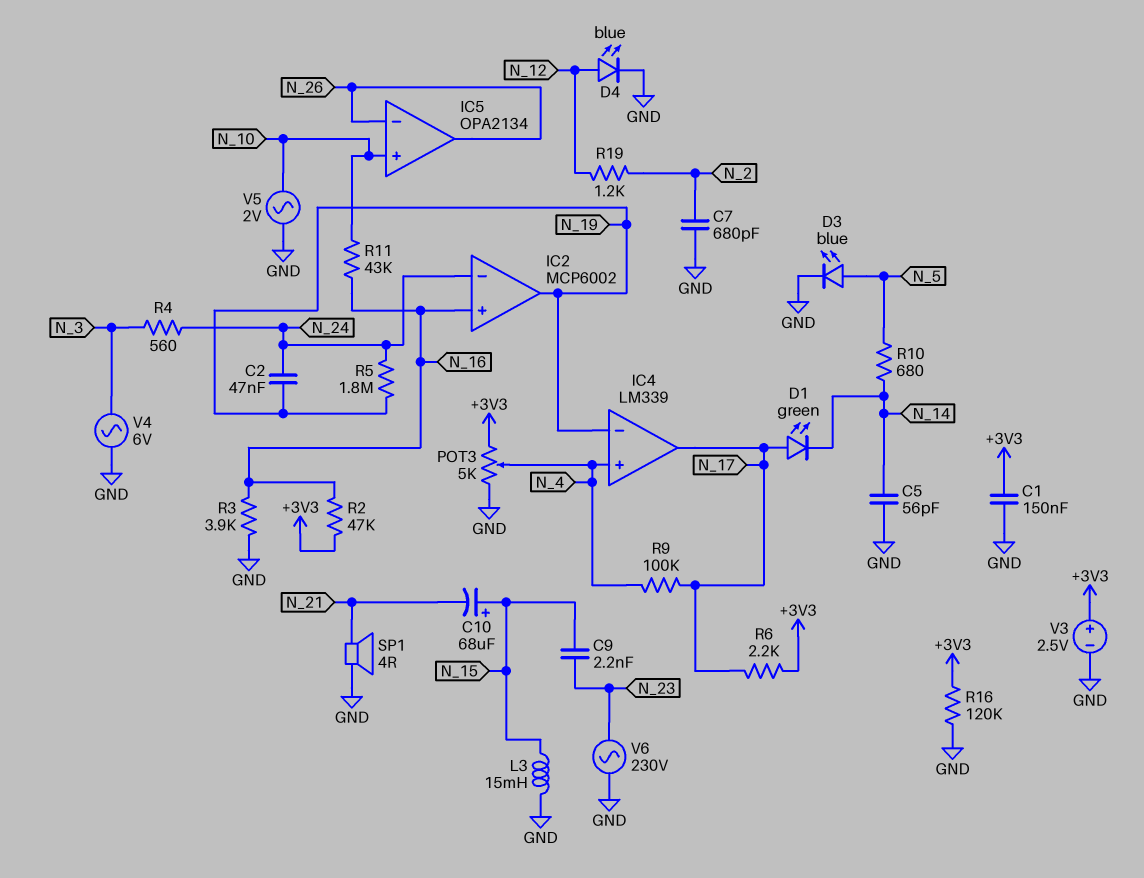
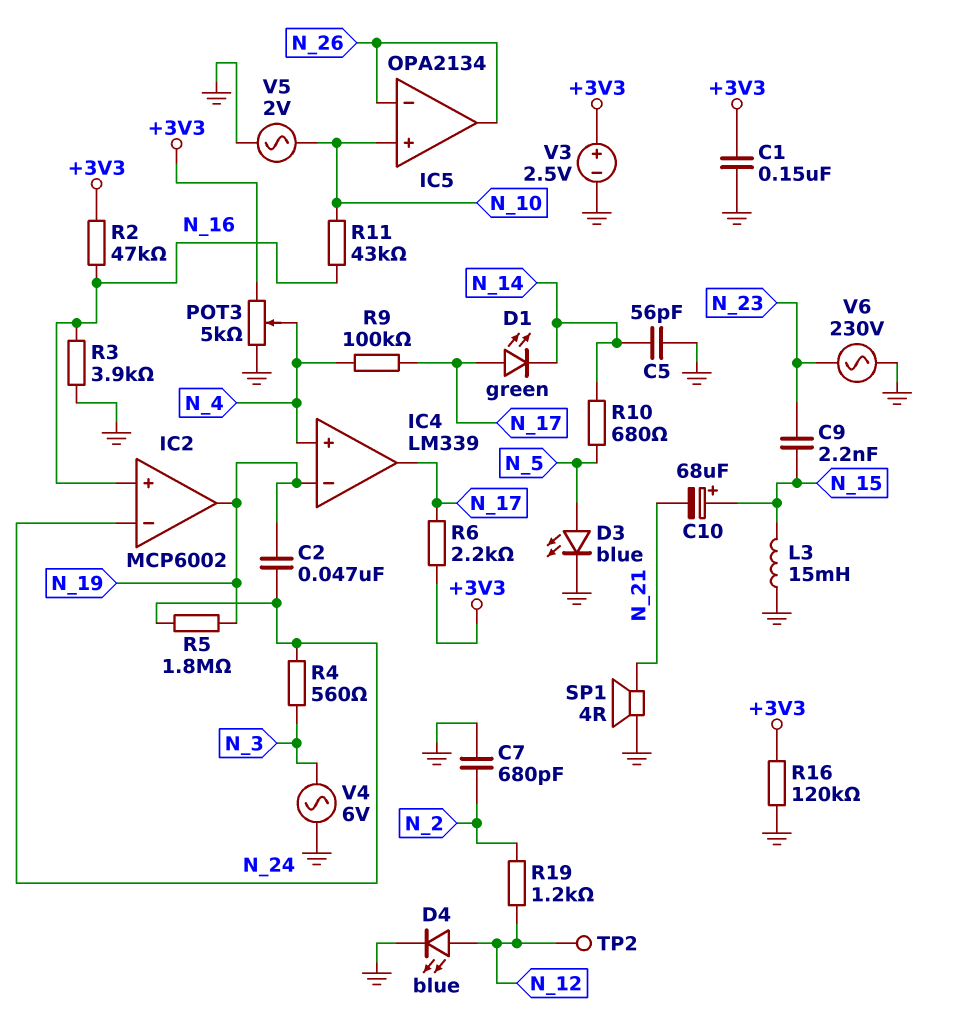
TP2: none -> test point (N_12)

